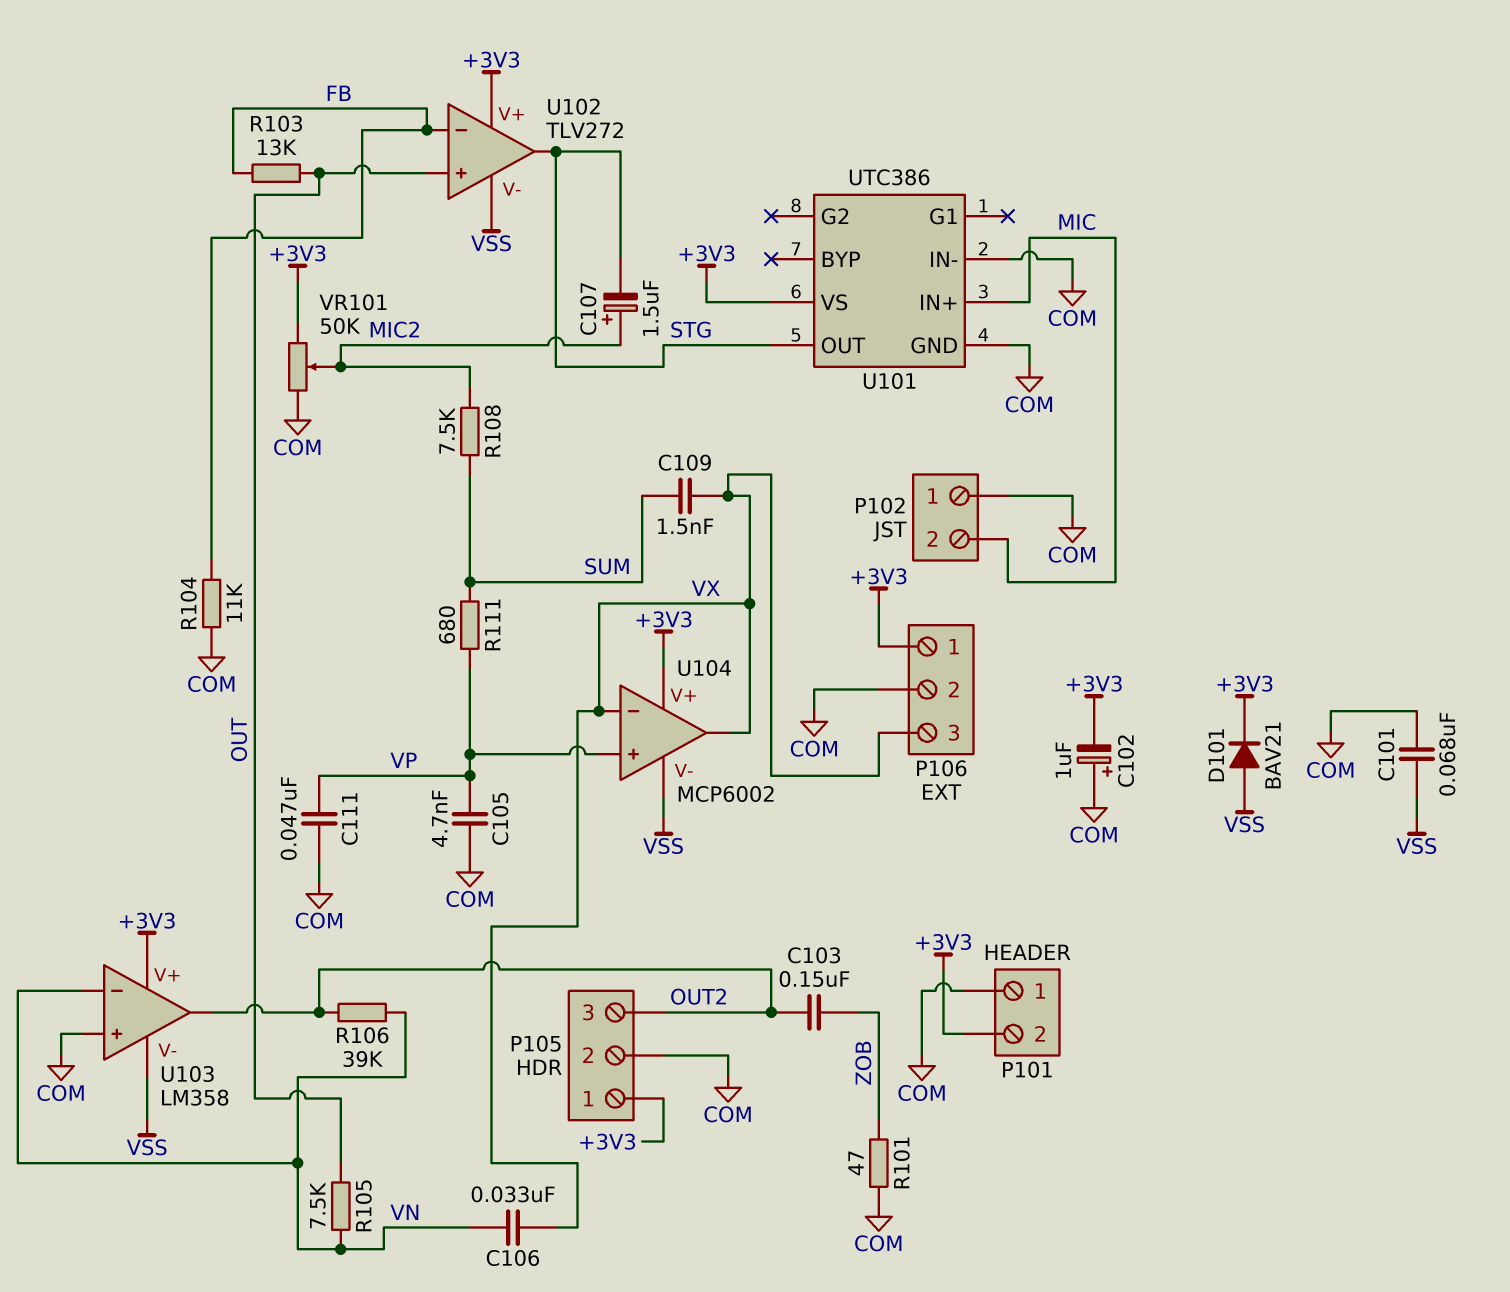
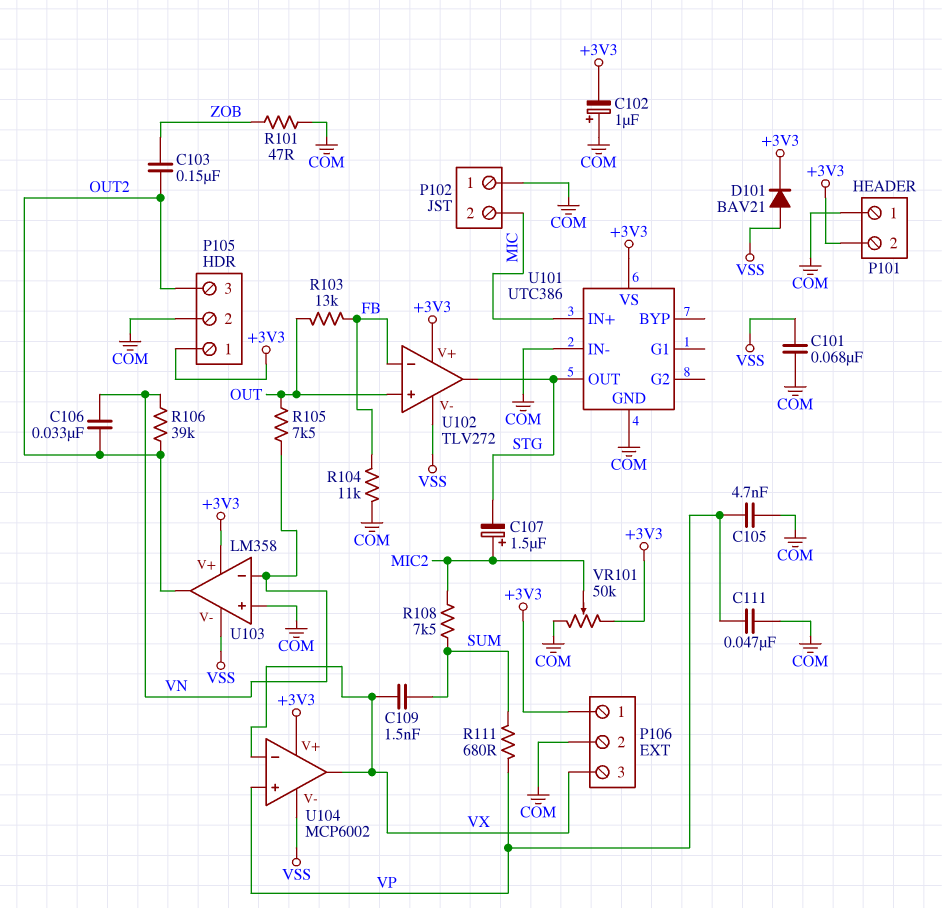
C106: 33nF (VN, VX) -> 33nF (OUT2, VN)

